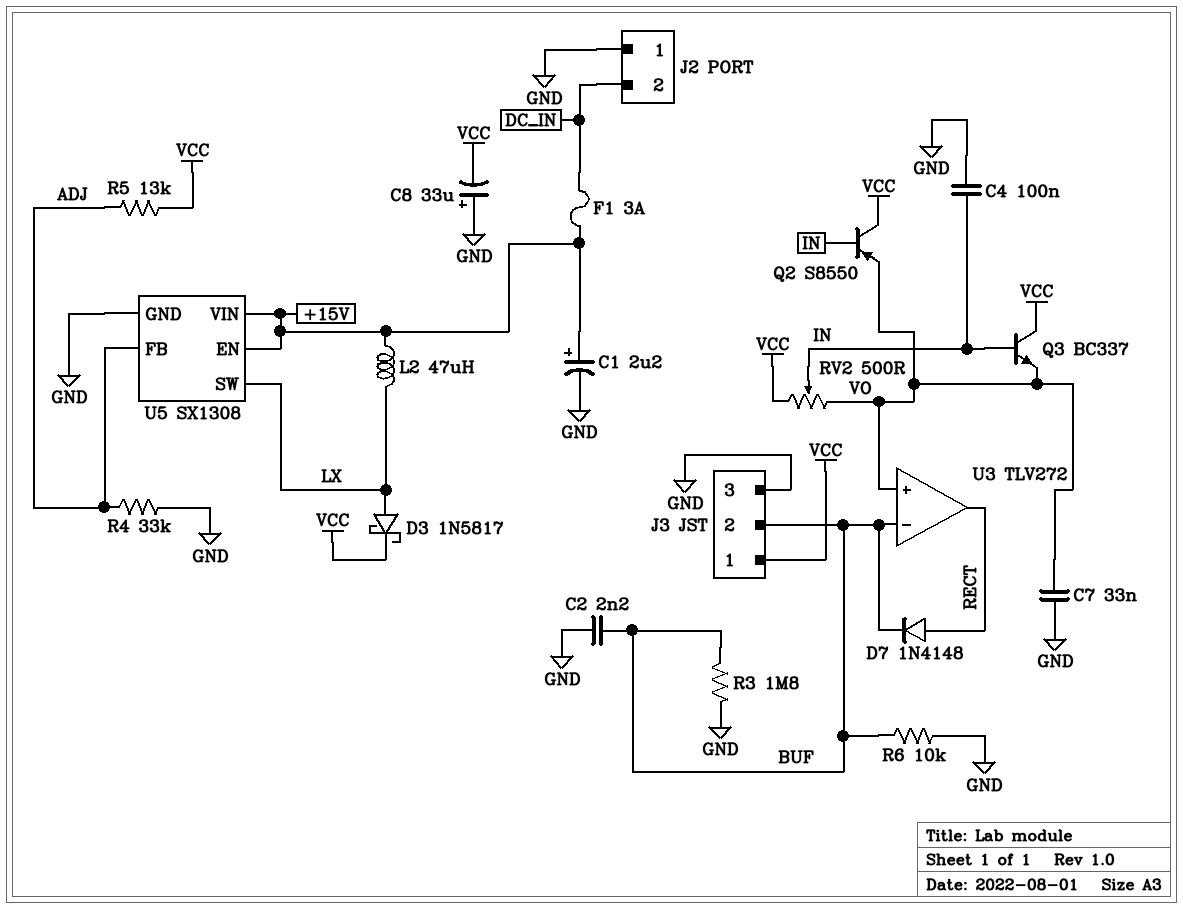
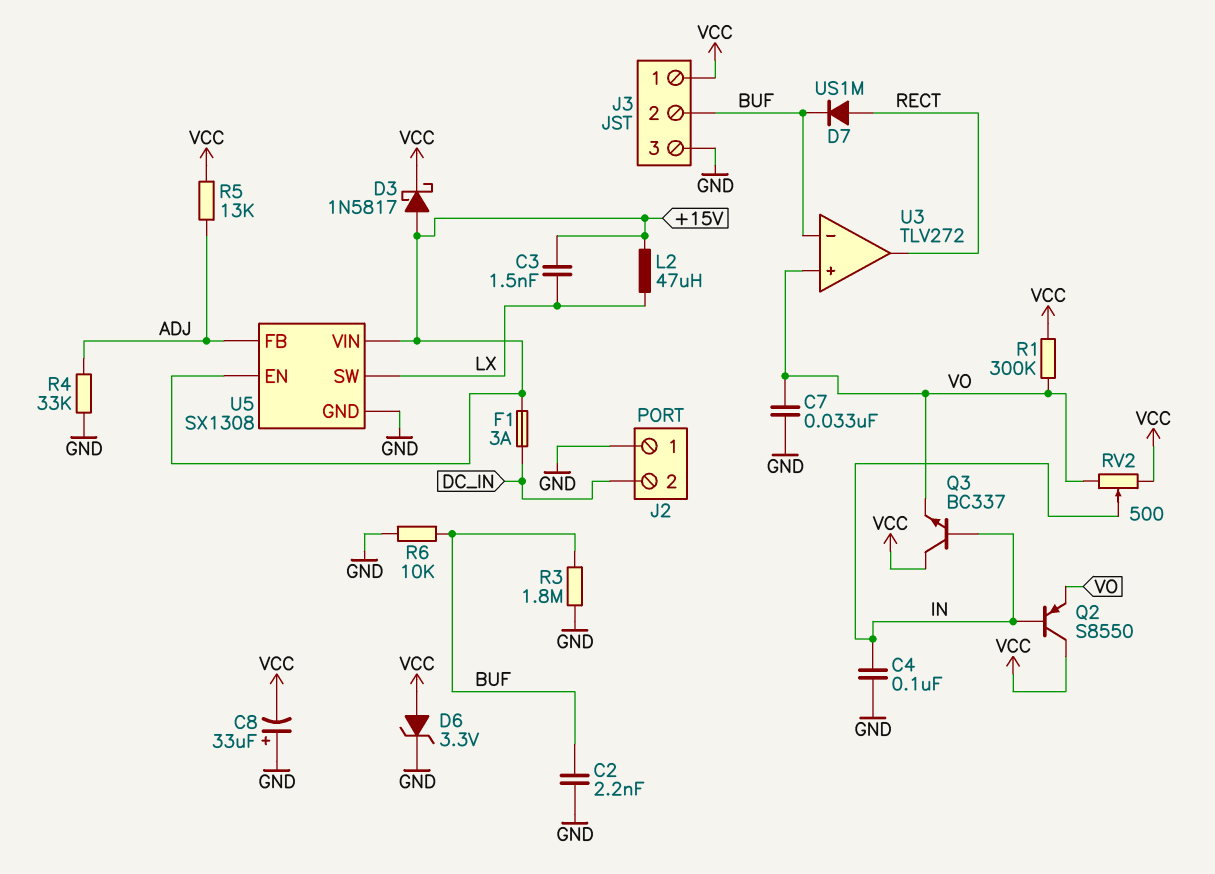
C1: 2.2uF (plus +15V, minus GND) -> none
C3: none -> 1.5nF (+15V, LX)
D3: schottky 1N5817 (A LX, K VCC) -> schottky 1N5817 (A +15V, K VCC)
D6: none -> zener 3.3V (A VCC, K GND)
D7: diode 1N4148 (A RECT, K BUF) -> diode US1M (A RECT, K BUF)
R1: none -> 300k (VCC, VO)

